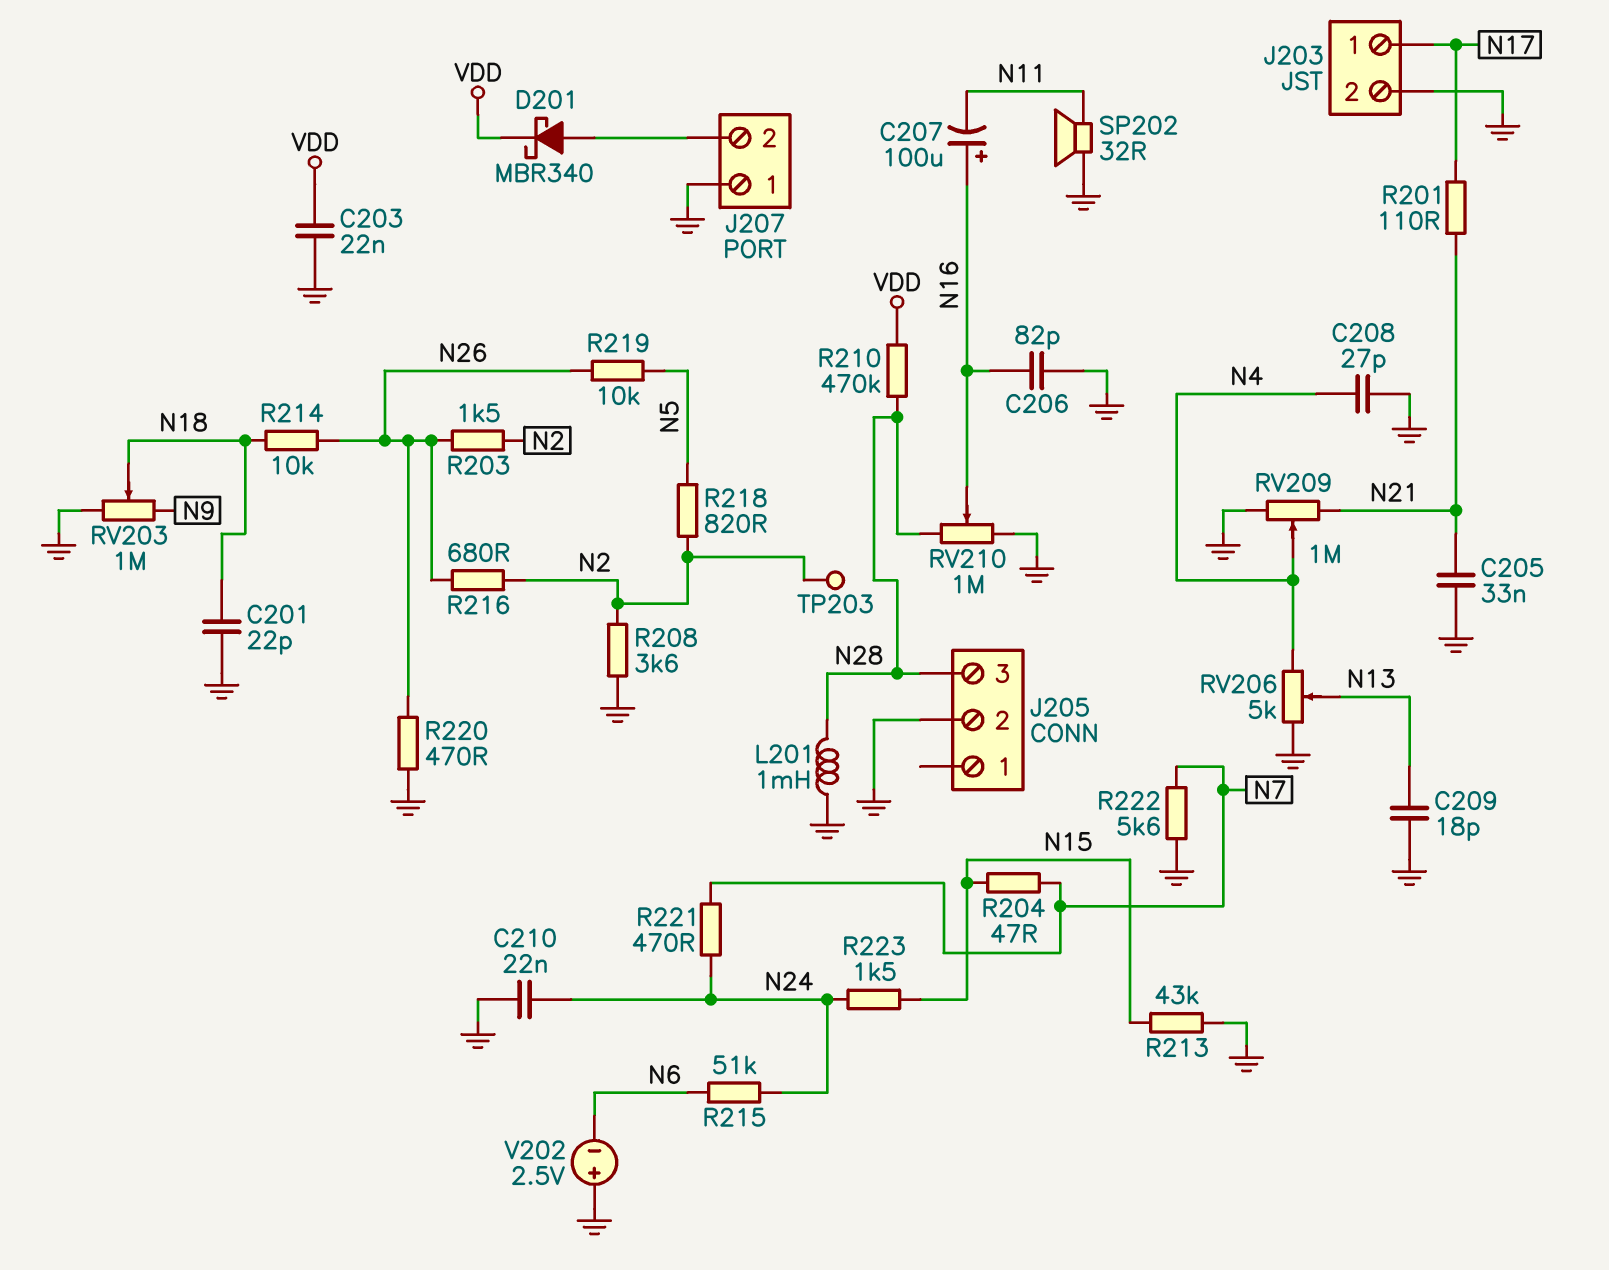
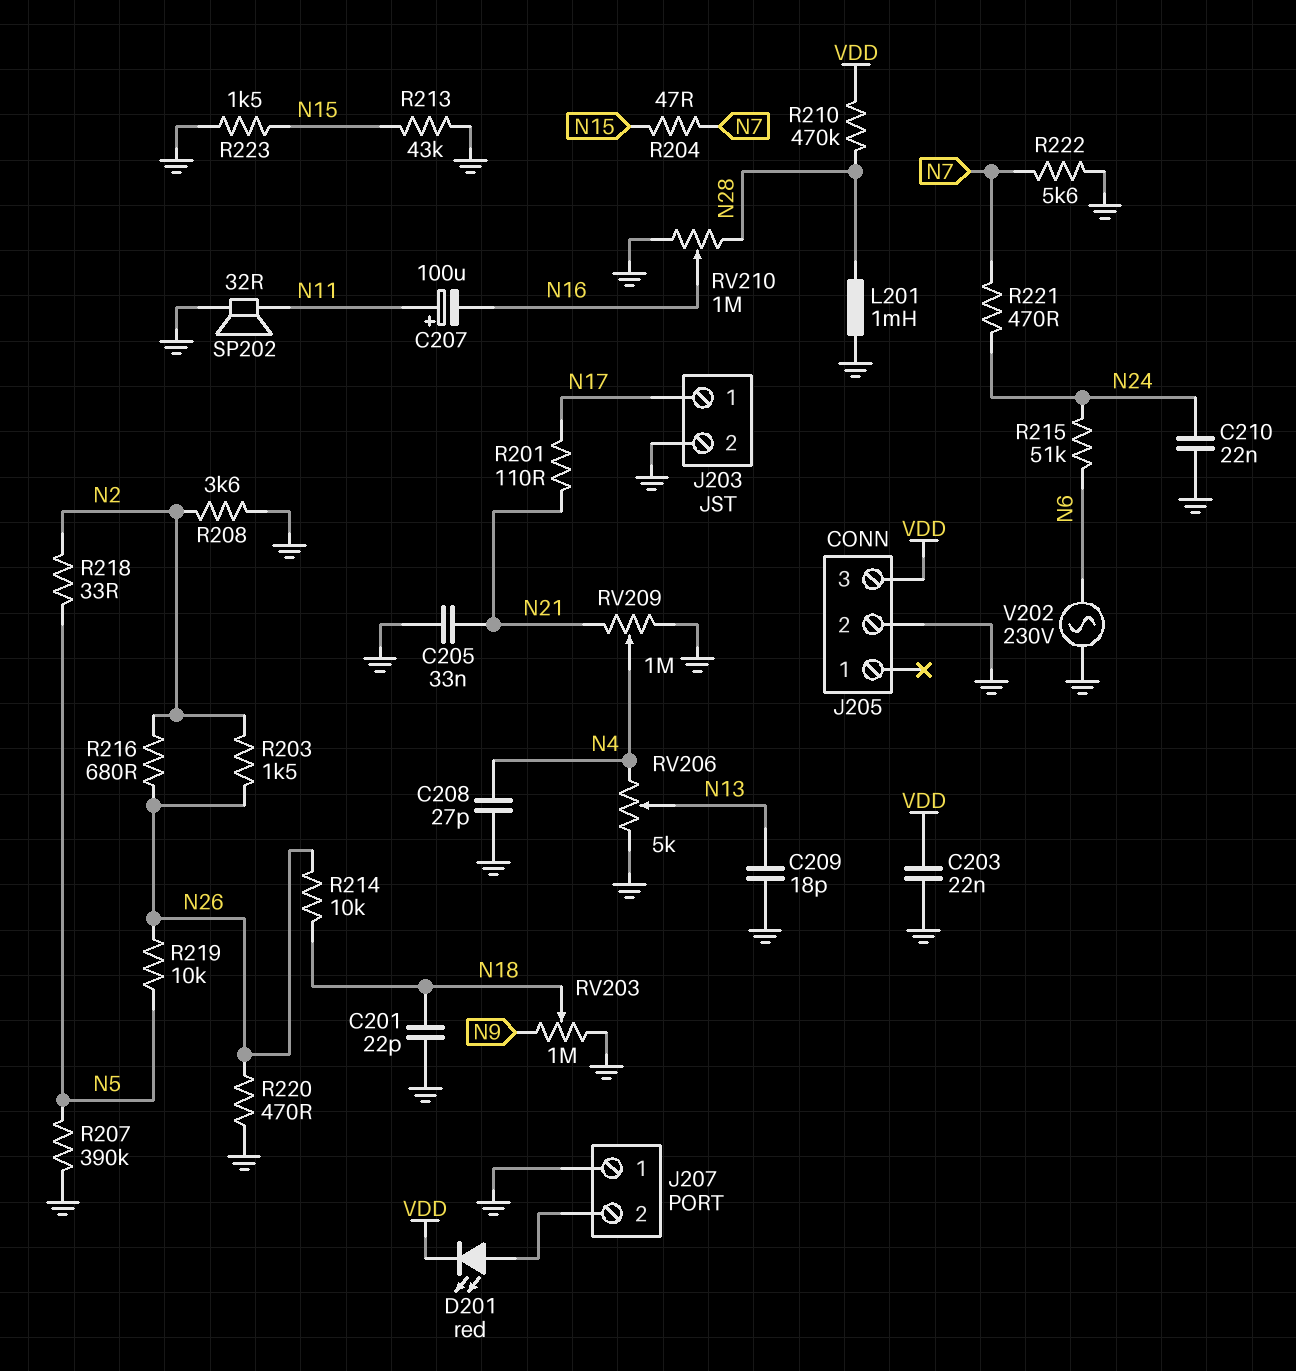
C206: 82pF (GND, N16) -> none
C207: 100uF (plus N16, minus N11) -> 100uF (plus N11, minus N16)
D201: schottky MBR340 (A J207/2, K VDD) -> LED red (A J207/2, K VDD)
J205 pin 3: N28 -> VDD
R207: none -> 390k (GND, N5)
R218: 820 (N2, N5) -> 33 (N2, N5)
R223: 1.5k (N15, N24) -> 1.5k (GND, N15)
TP203: test point (N2) -> none
V202: 2.5V (plus GND, minus N6) -> AC 230V (GND, N6)

